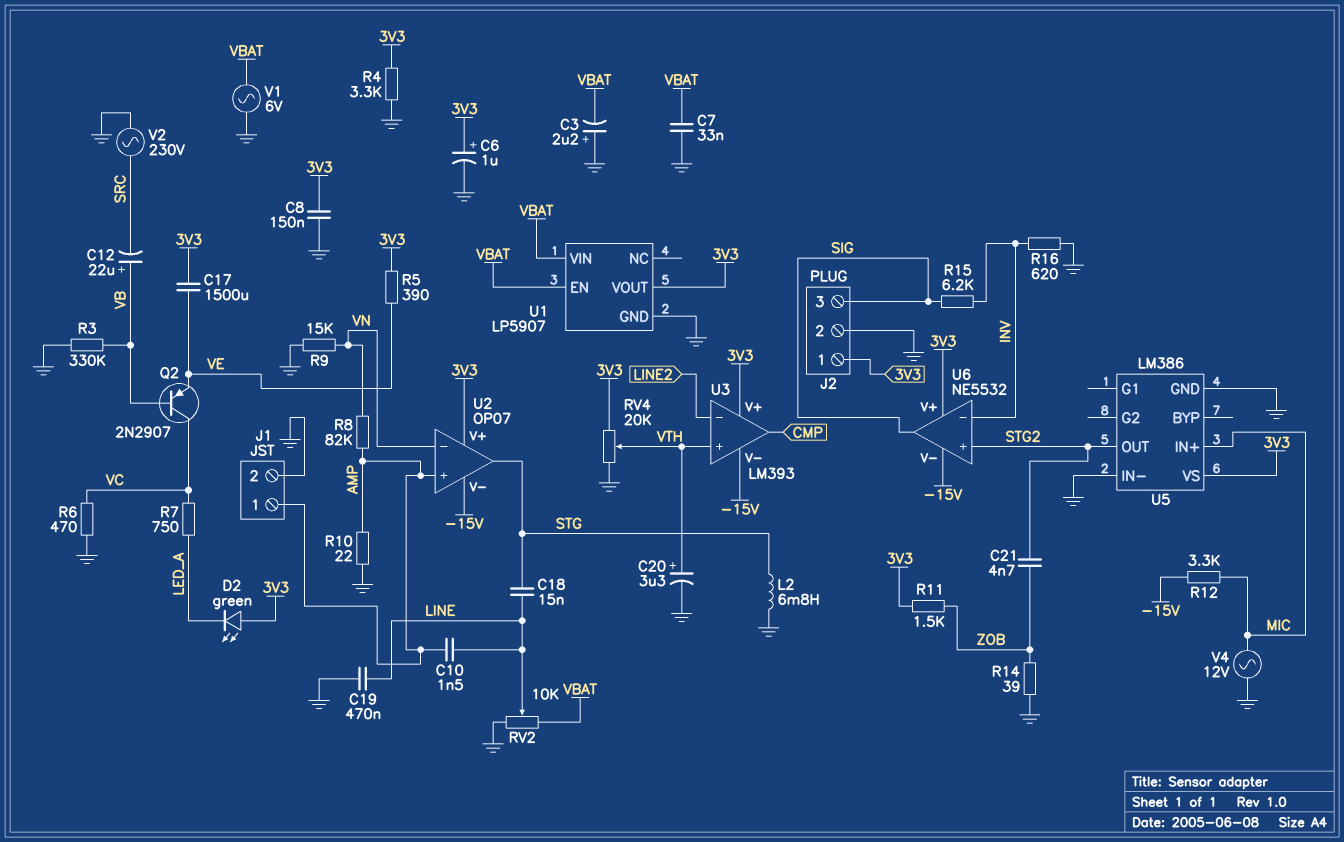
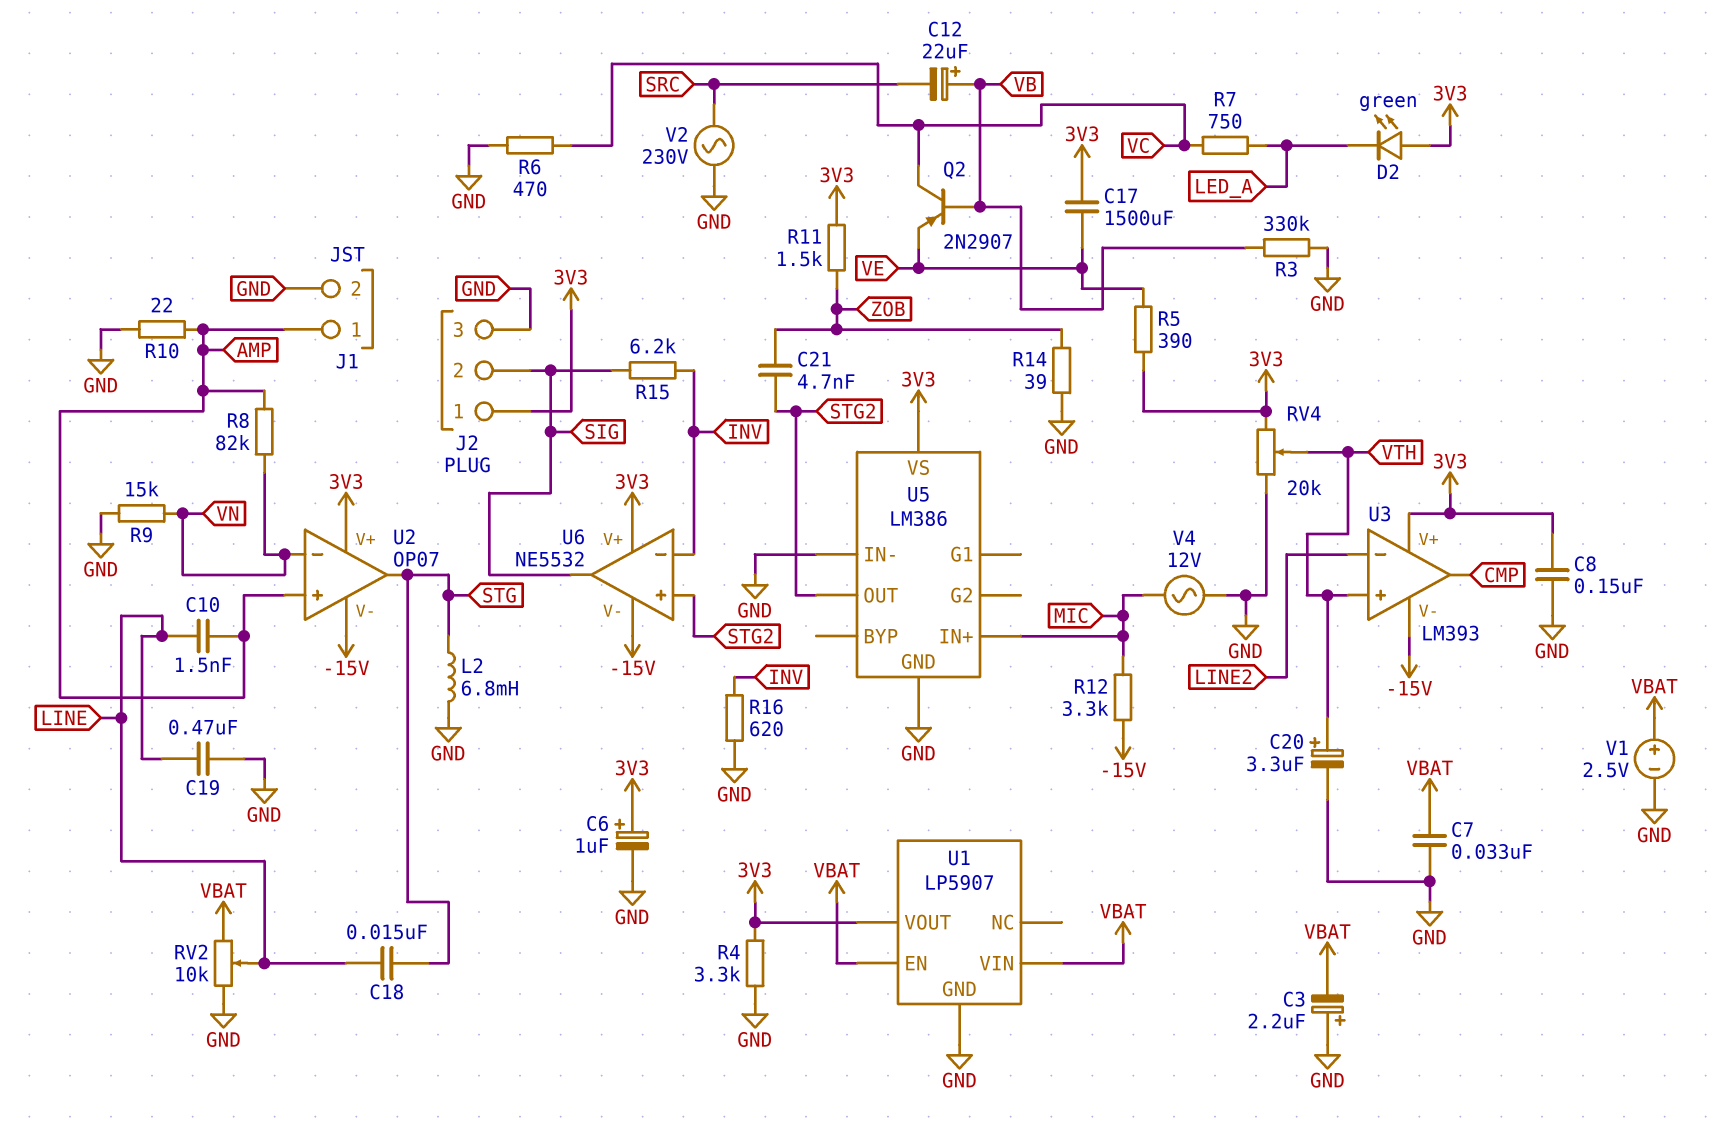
J2 pin 2: GND -> SIG
J2 pin 3: SIG -> GND
V1: AC 6V (GND, VBAT) -> 2.5V (plus VBAT, minus GND)

